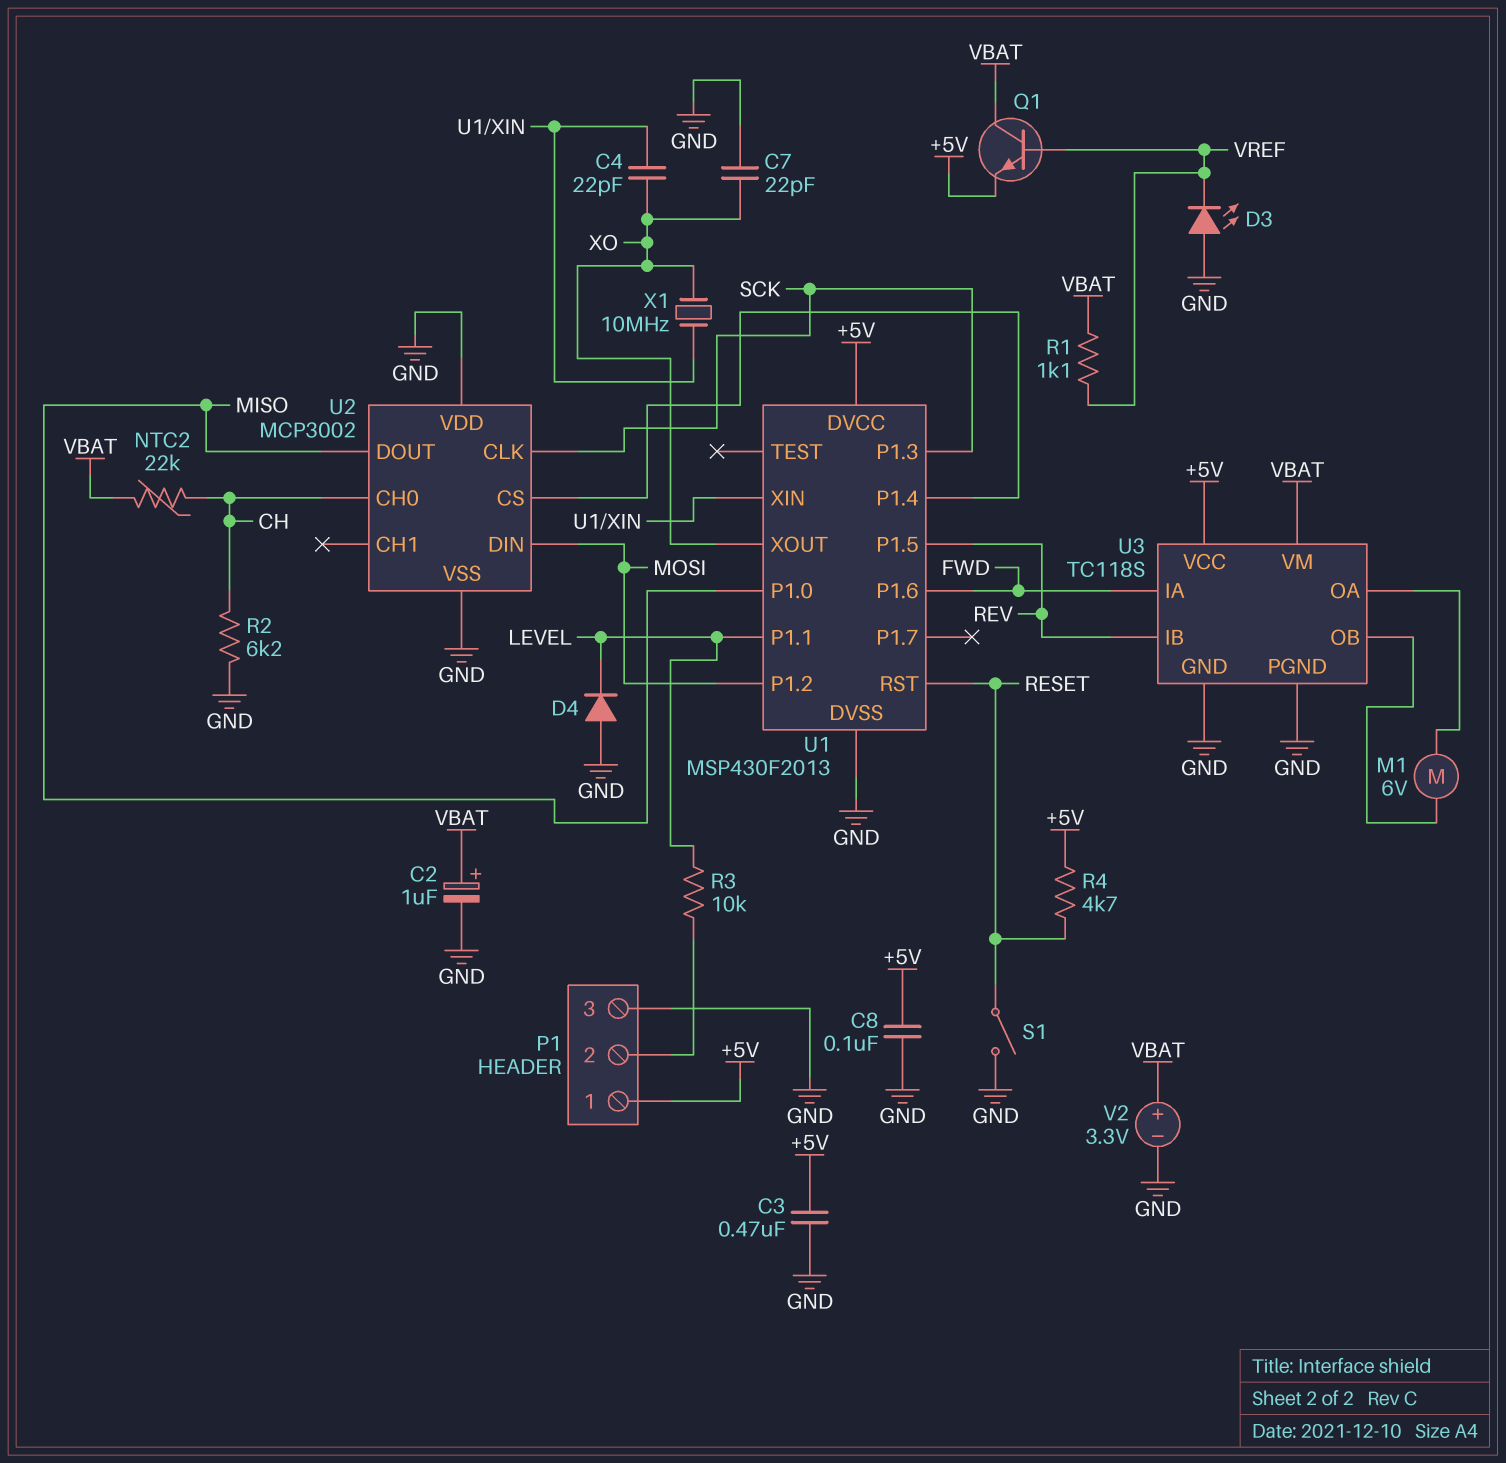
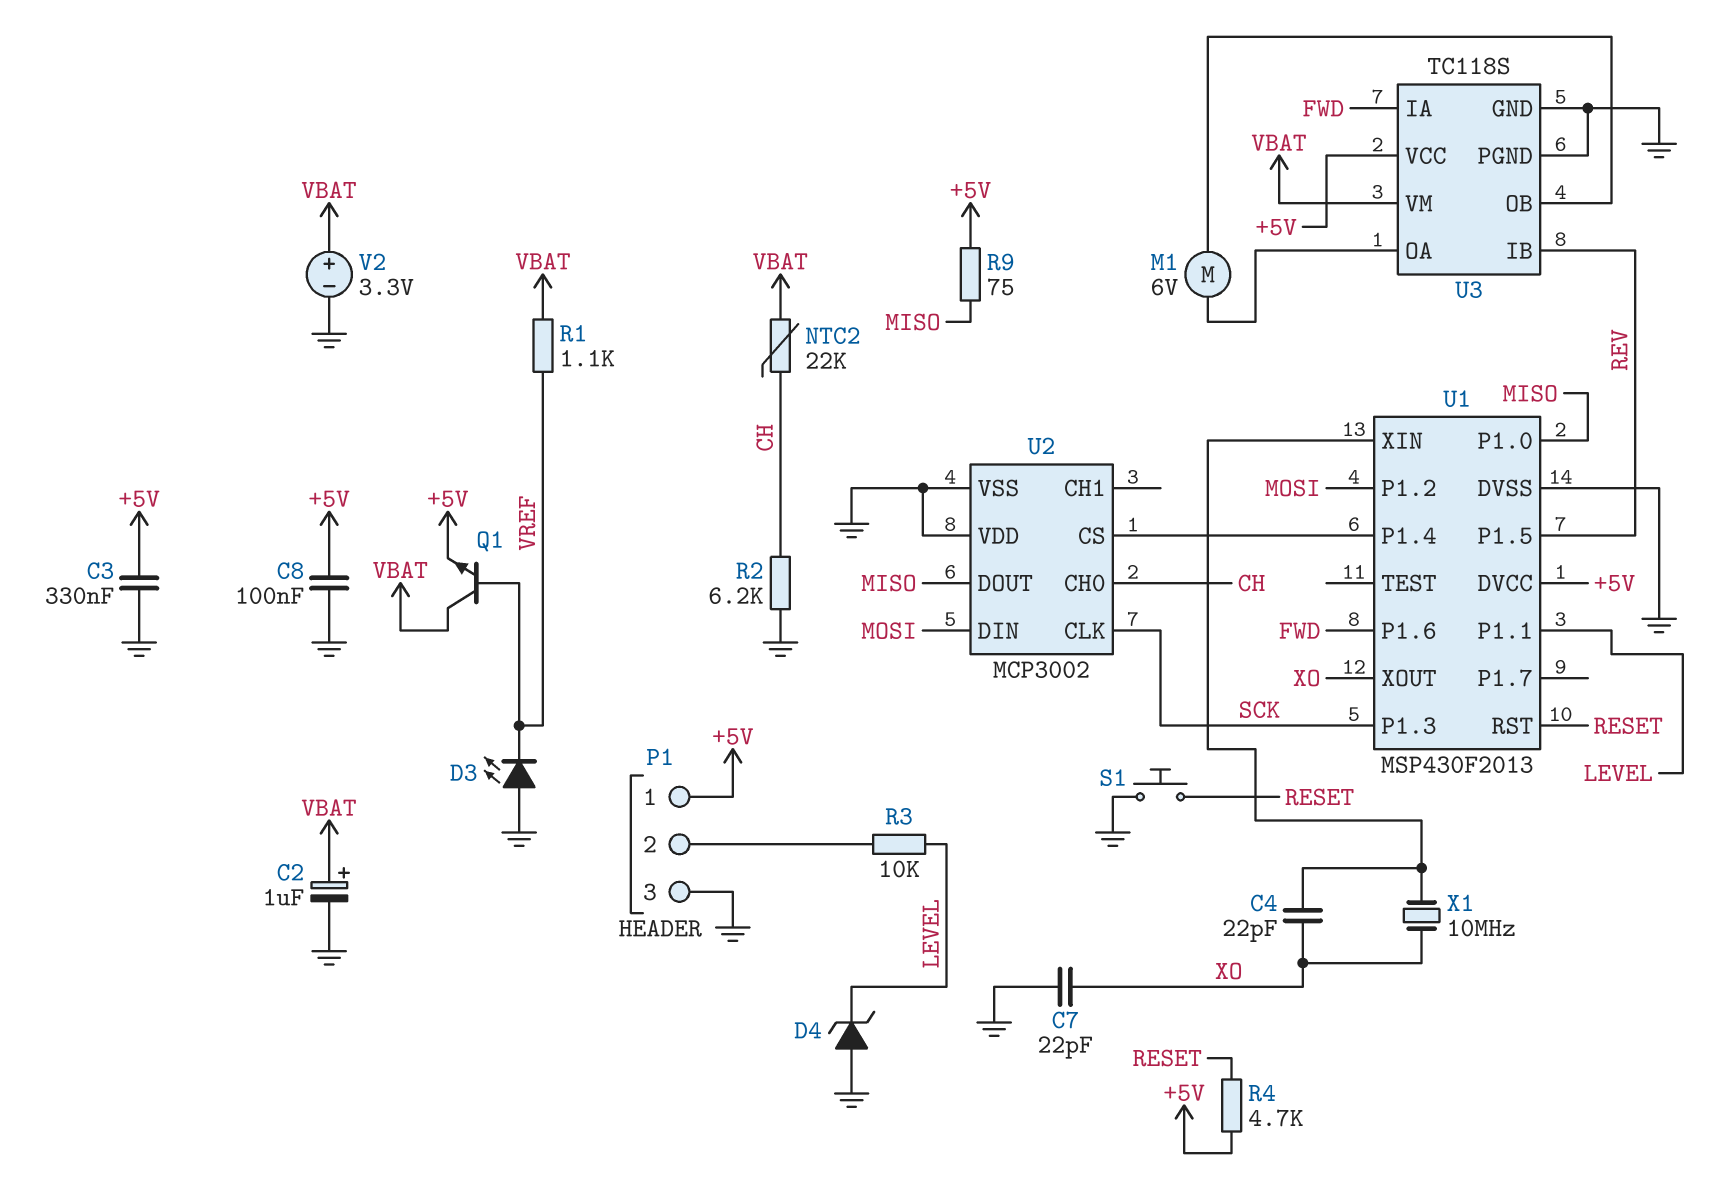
C3: 470nF (+5V, GND) -> 330nF (+5V, GND)
D4: diode (A GND, K LEVEL) -> zener (A GND, K LEVEL)
R9: none -> 75 (+5V, MISO)
S1: switch (GND, RESET) -> button (GND, RESET)

